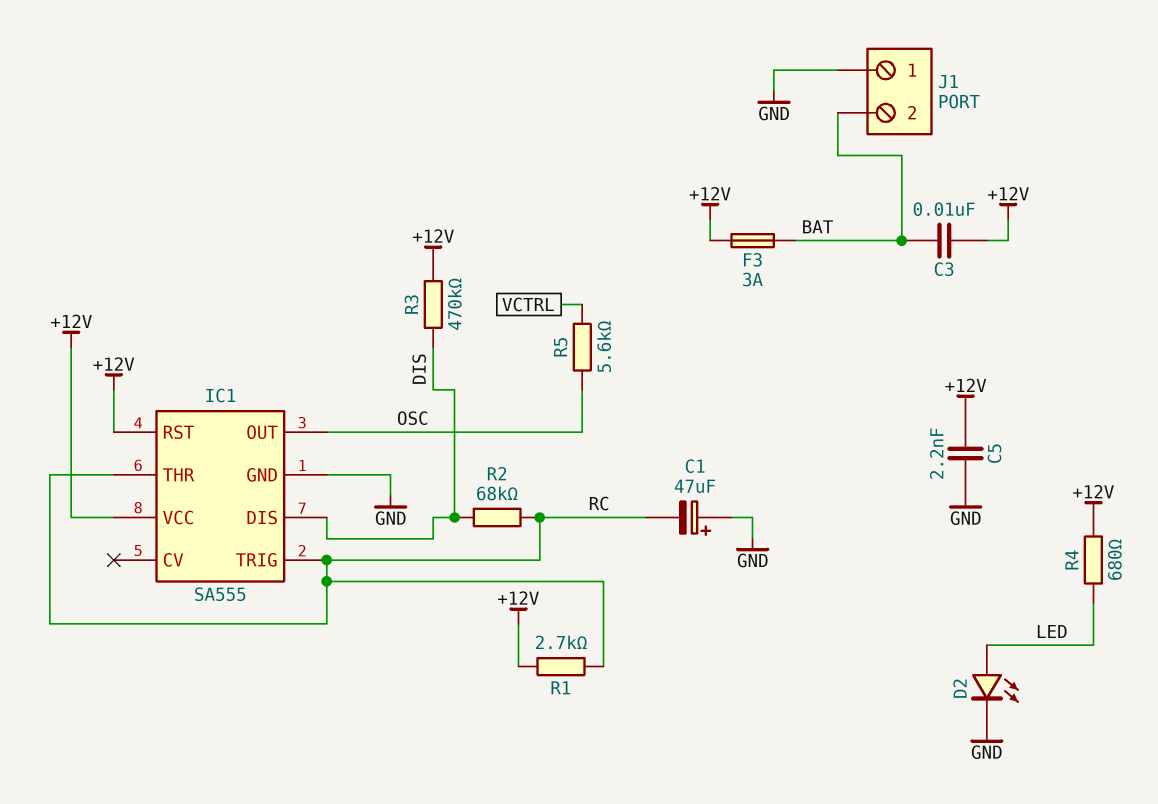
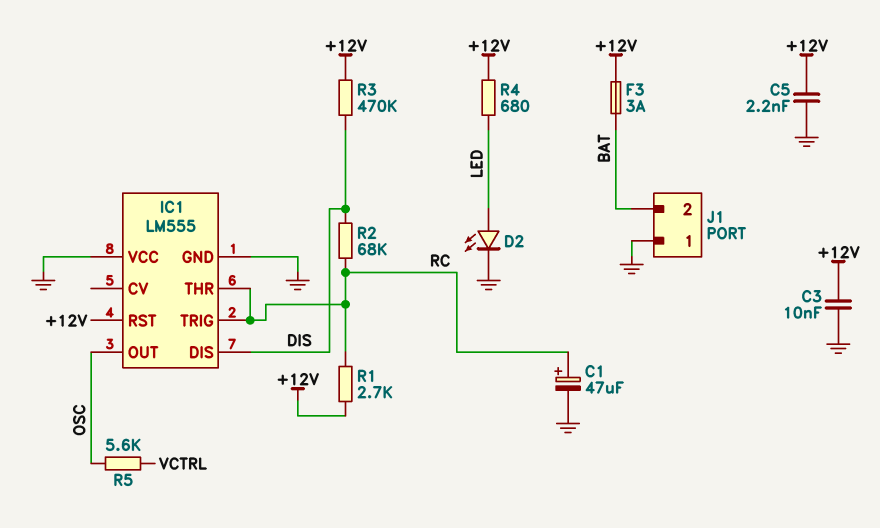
C1: 47uF (plus GND, minus RC) -> 47uF (plus RC, minus GND)
C3: 10nF (+12V, BAT) -> 10nF (+12V, GND)
IC1: SA555 -> LM555
IC1 pin VCC: +12V -> GND

